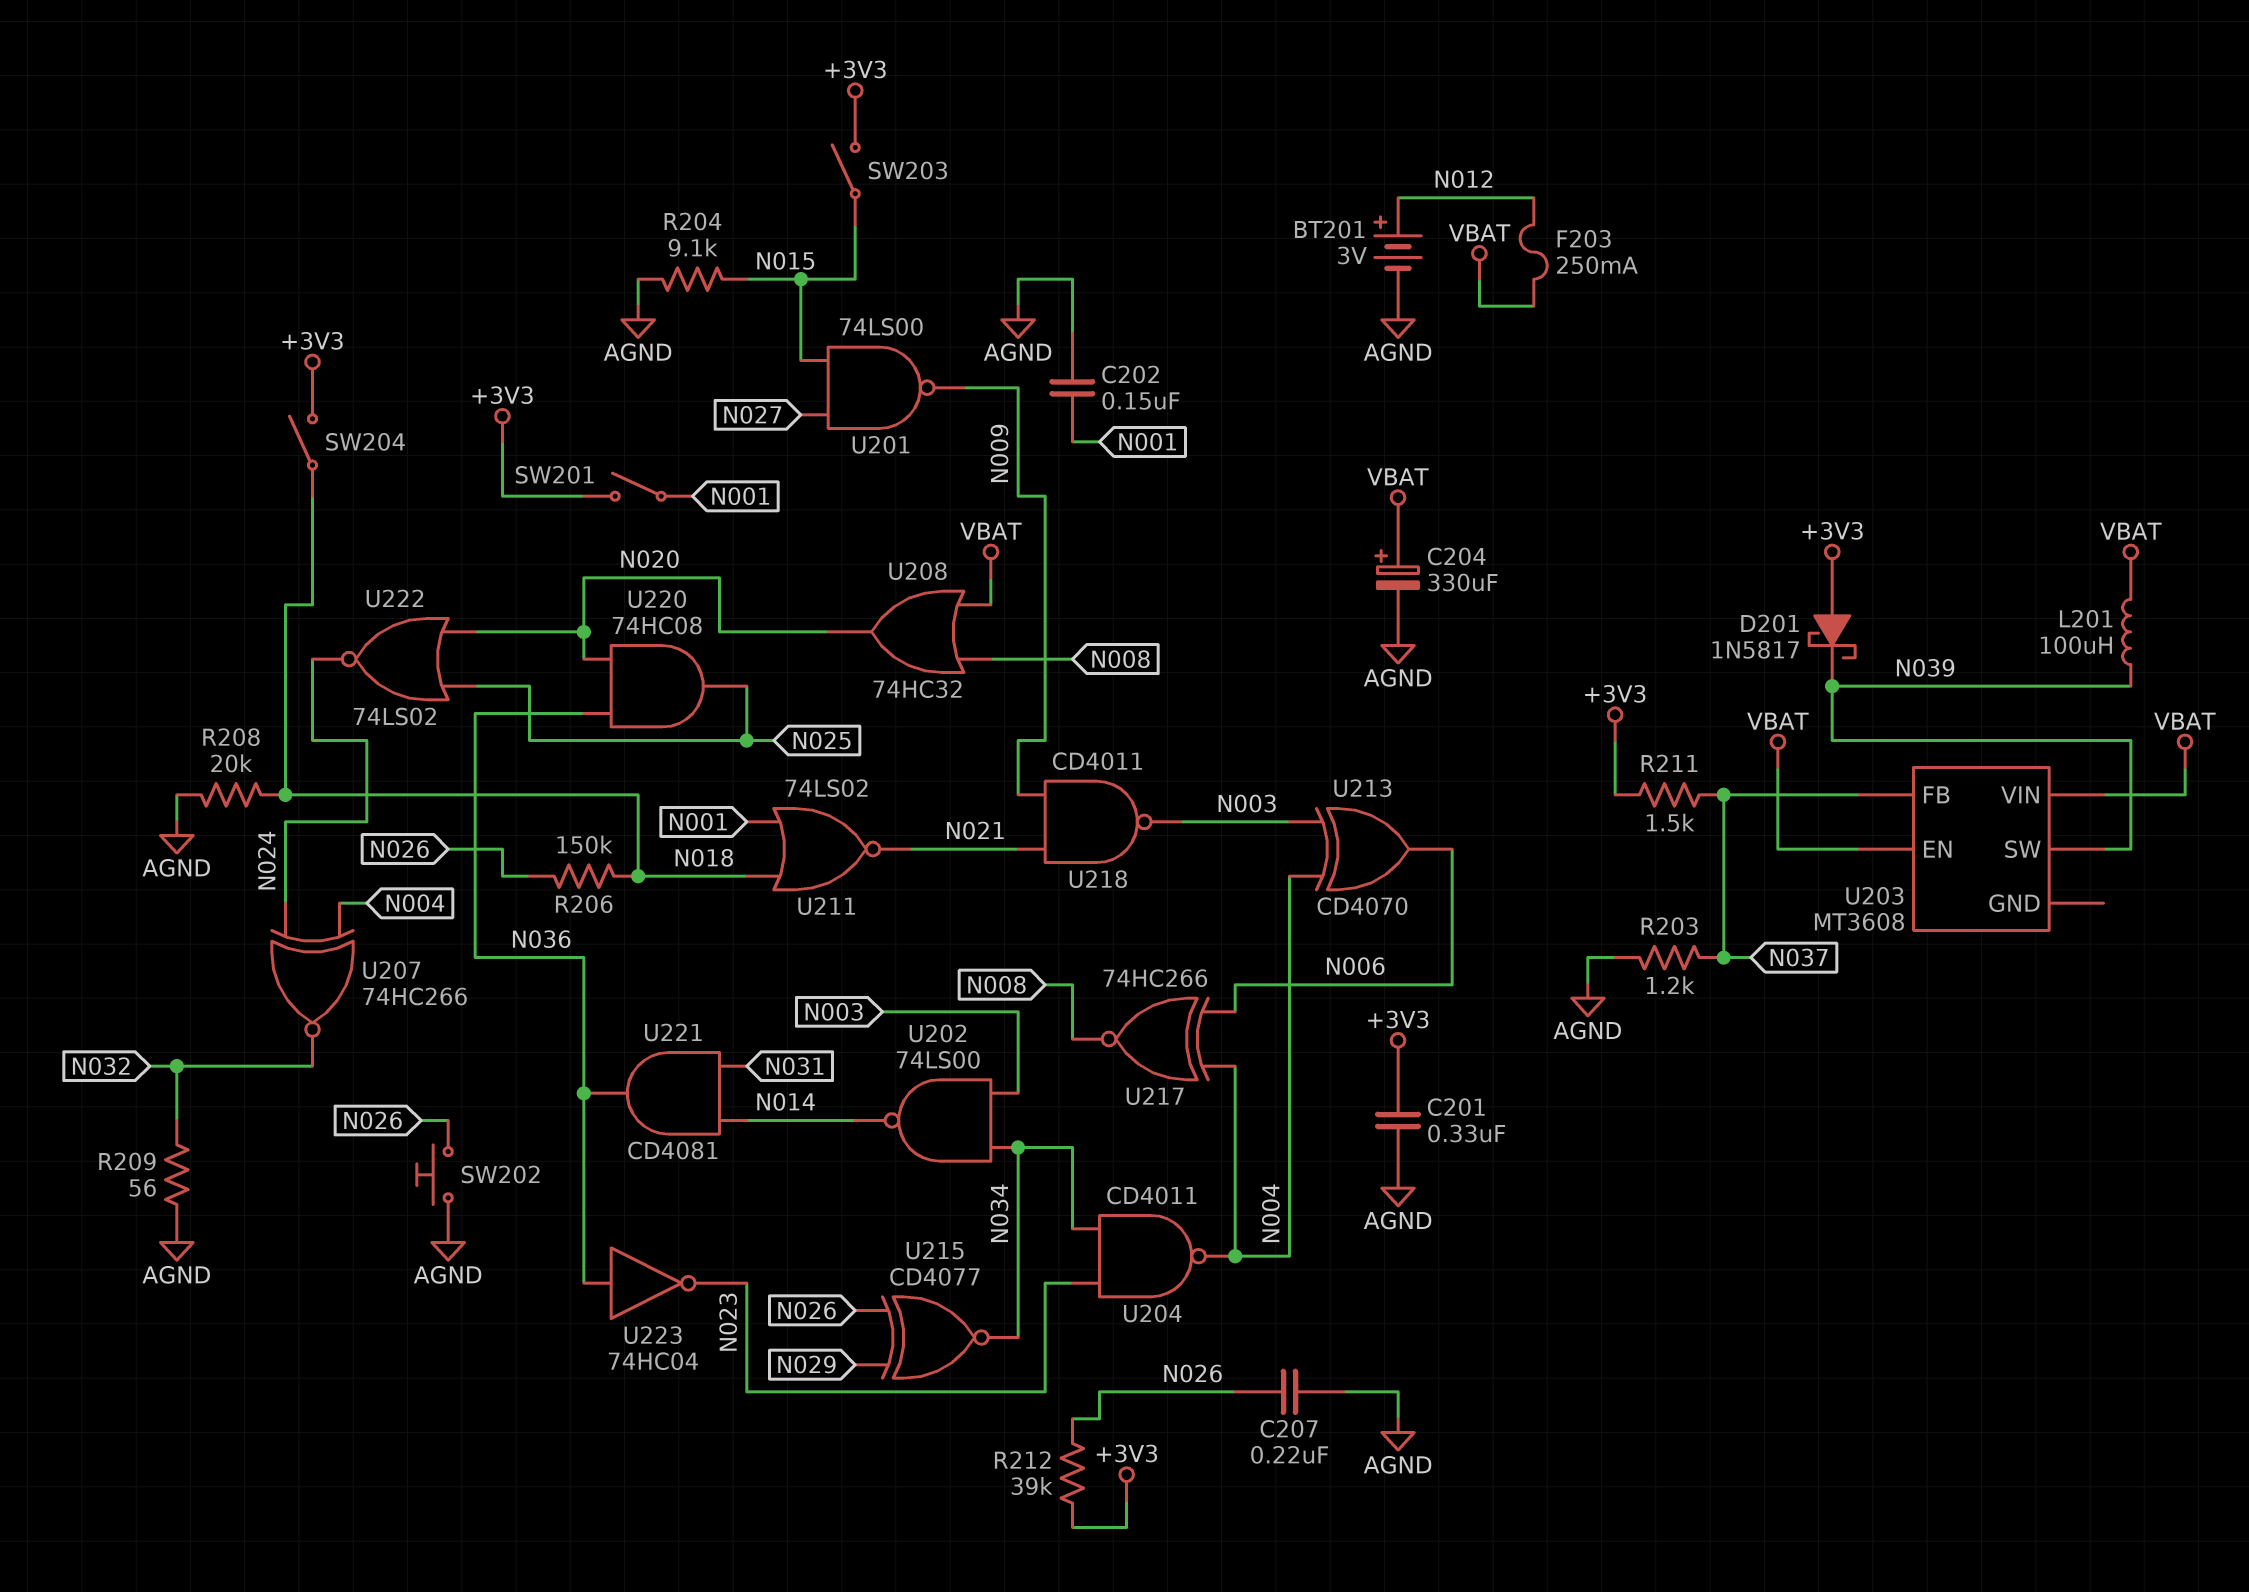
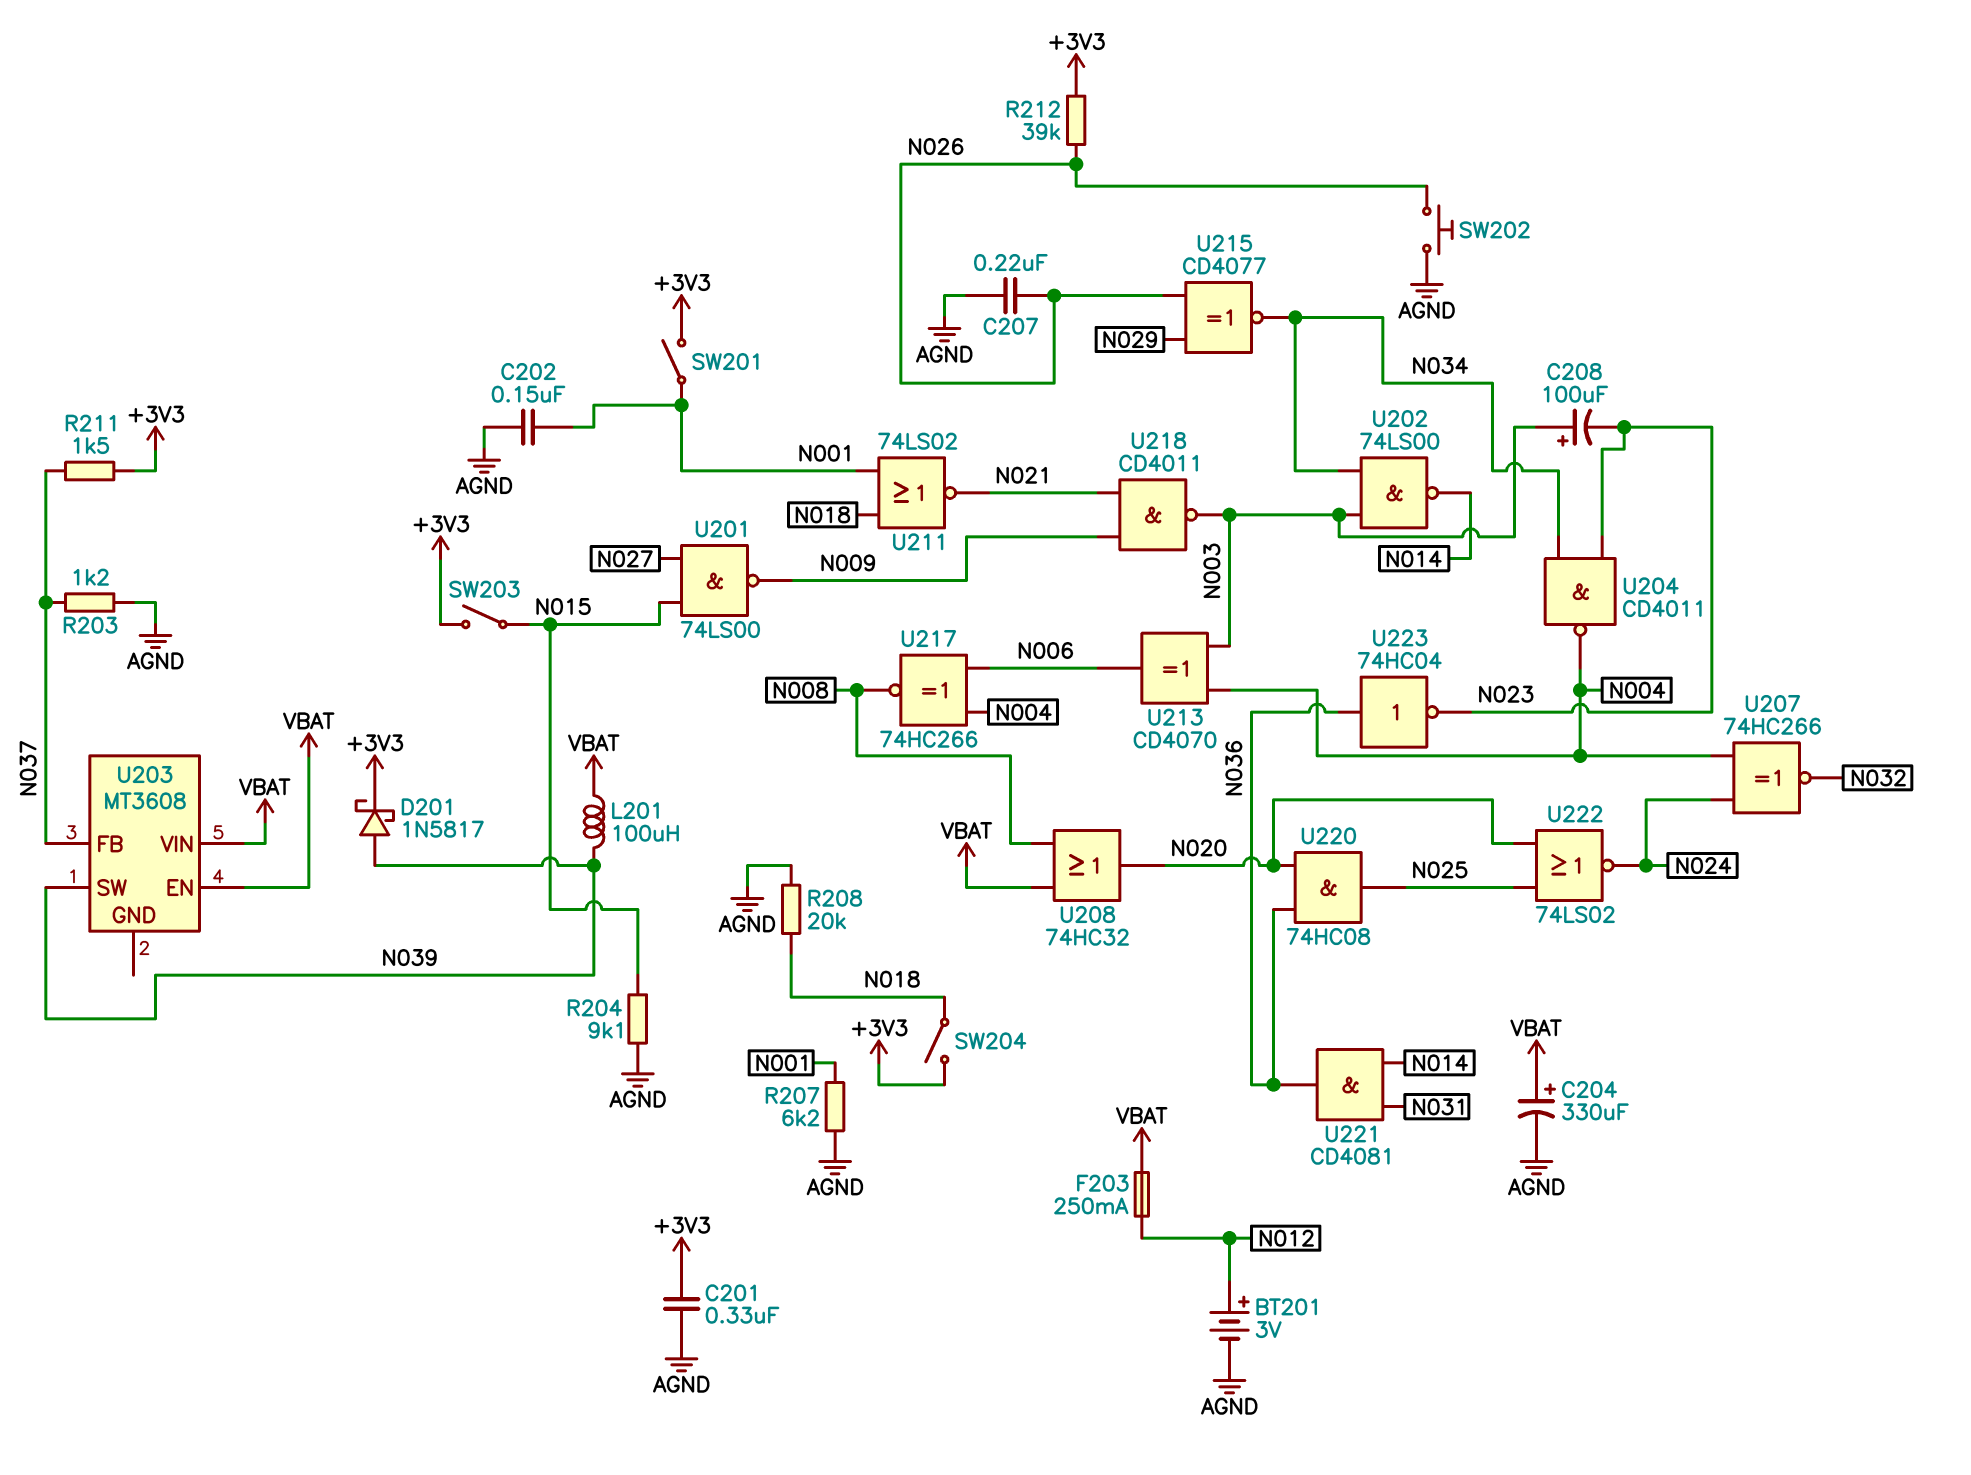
C208: none -> 100uF (plus N003, minus N023)
D201: schottky 1N5817 (A +3V3, K N039) -> schottky 1N5817 (A N039, K +3V3)
R206: 150k (N018, N026) -> none
R207: none -> 6.2k (AGND, N001)
R209: 56 (AGND, N032) -> none

